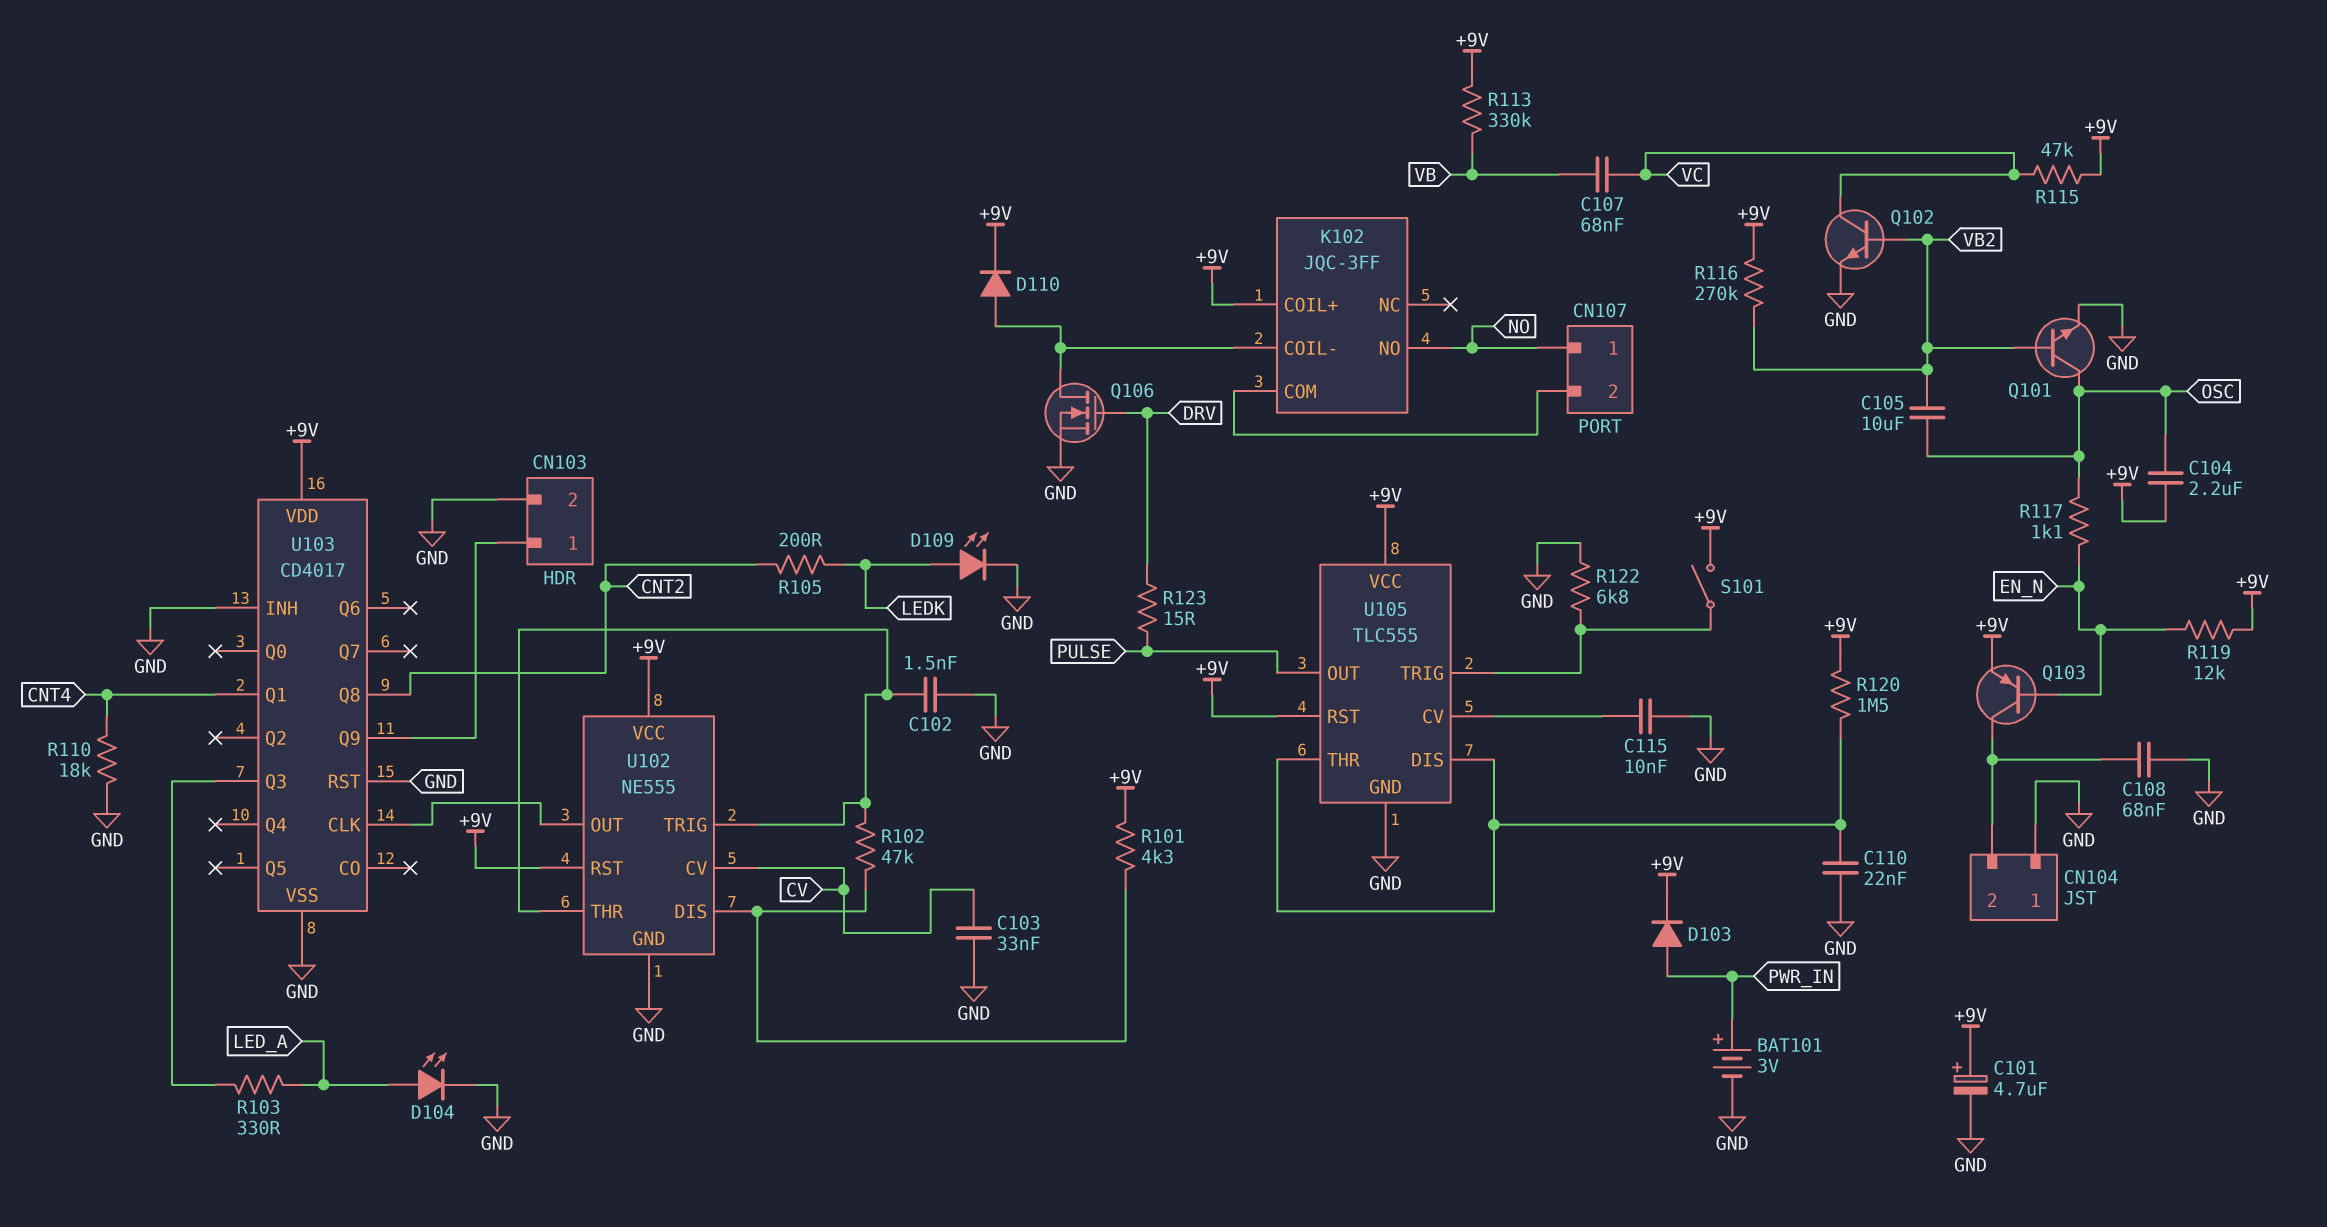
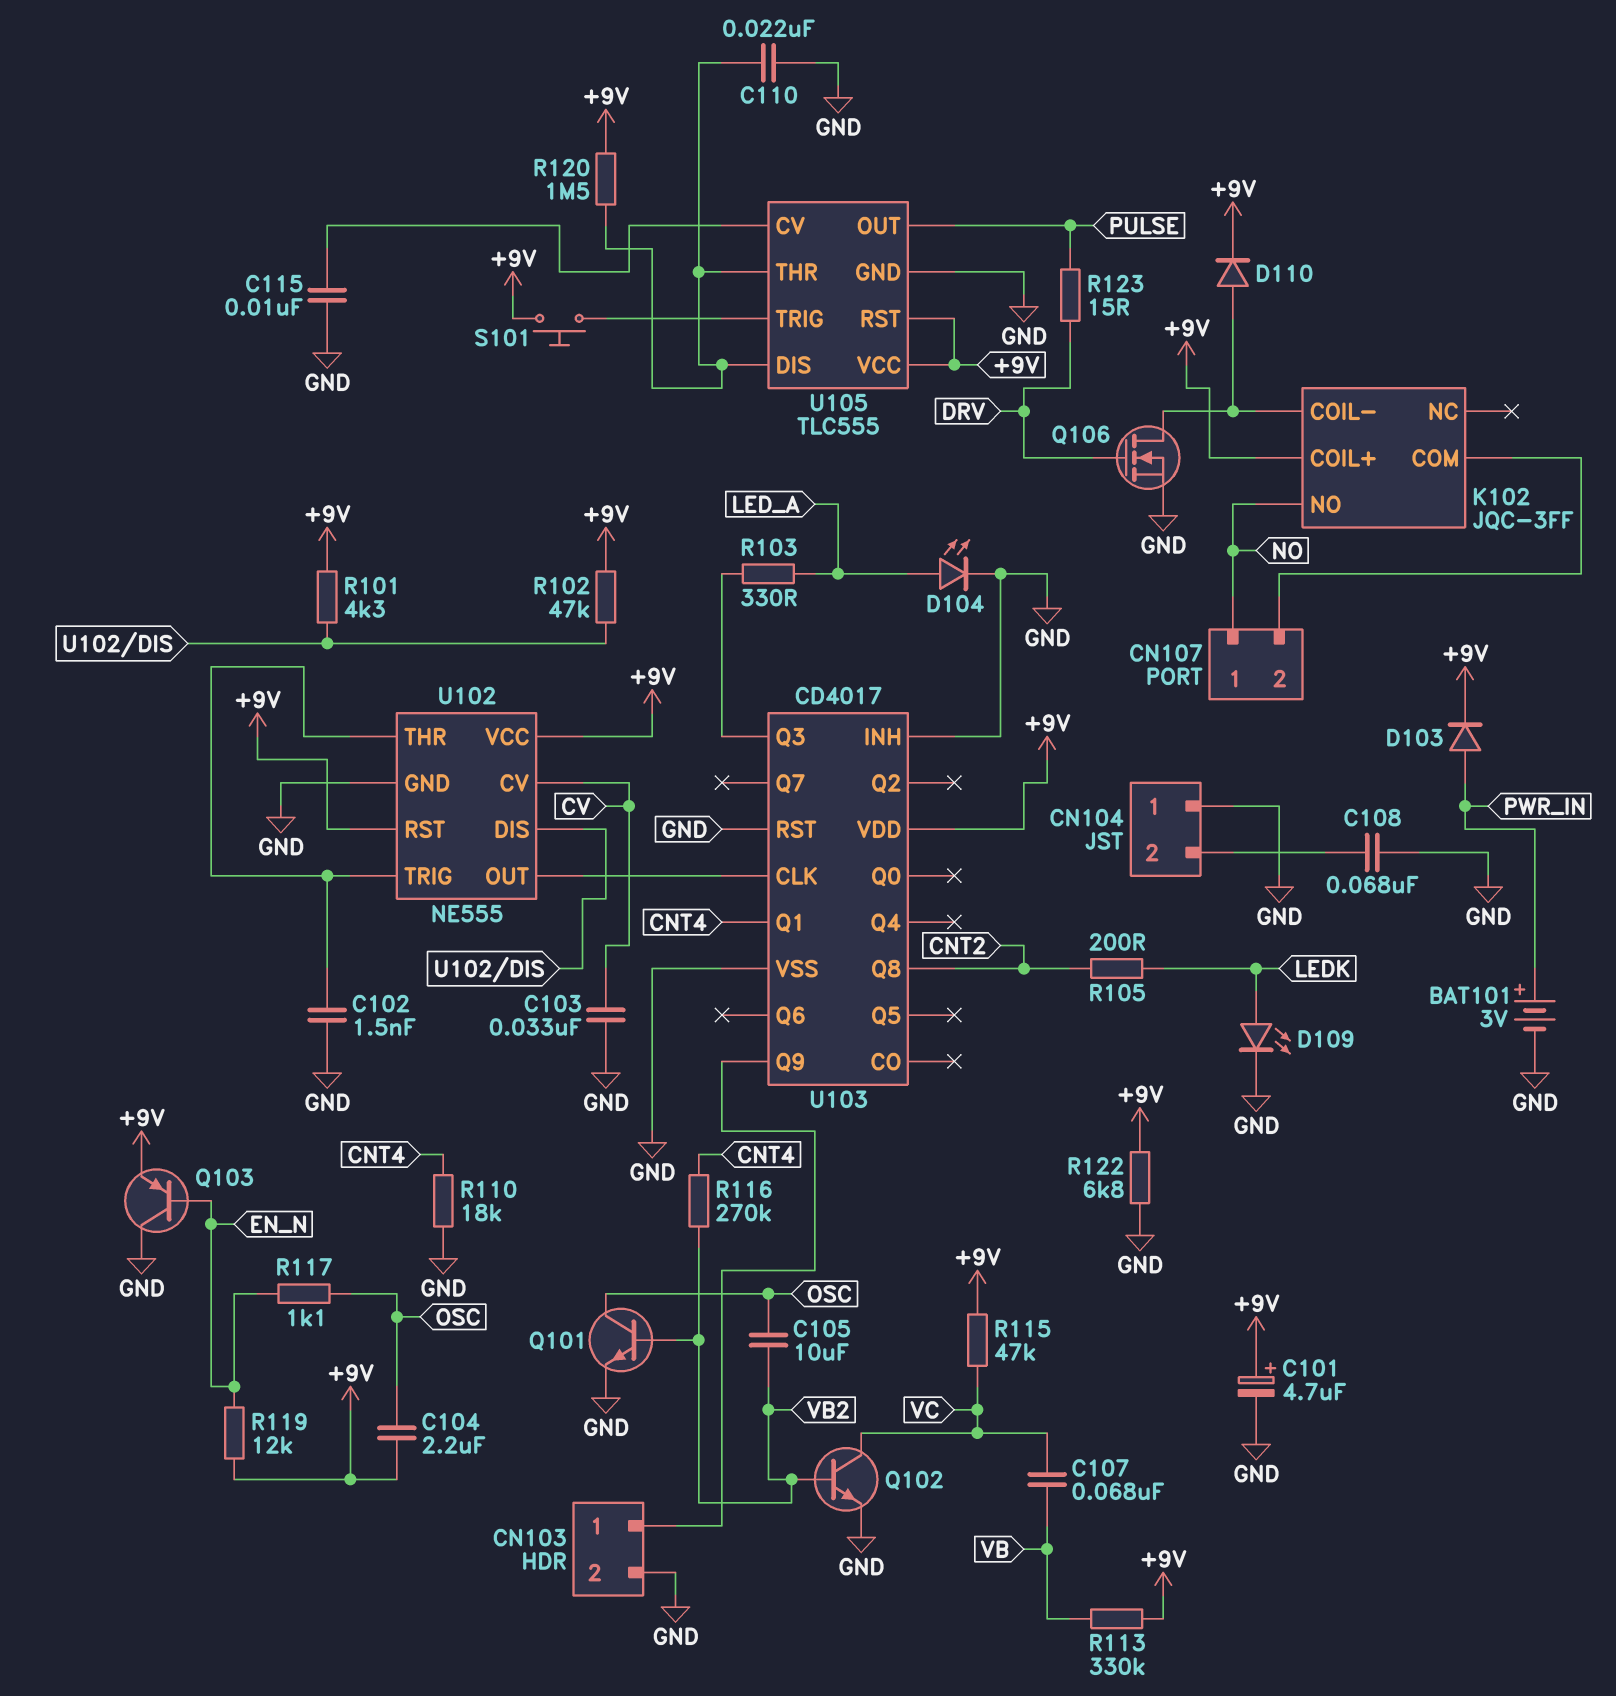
Q103: PNP (B EN_N, C CN104/2, E +9V) -> PNP (B EN_N, C GND, E +9V)
R102: 47k (U102/DIS, U102/THR) -> 47k (+9V, U102/DIS)
R116: 270k (+9V, VB2) -> 270k (CNT4, VB2)
R122: 6.8k (GND, U105/TRIG) -> 6.8k (+9V, GND)
S101: switch (+9V, U105/TRIG) -> button (+9V, U105/TRIG)

